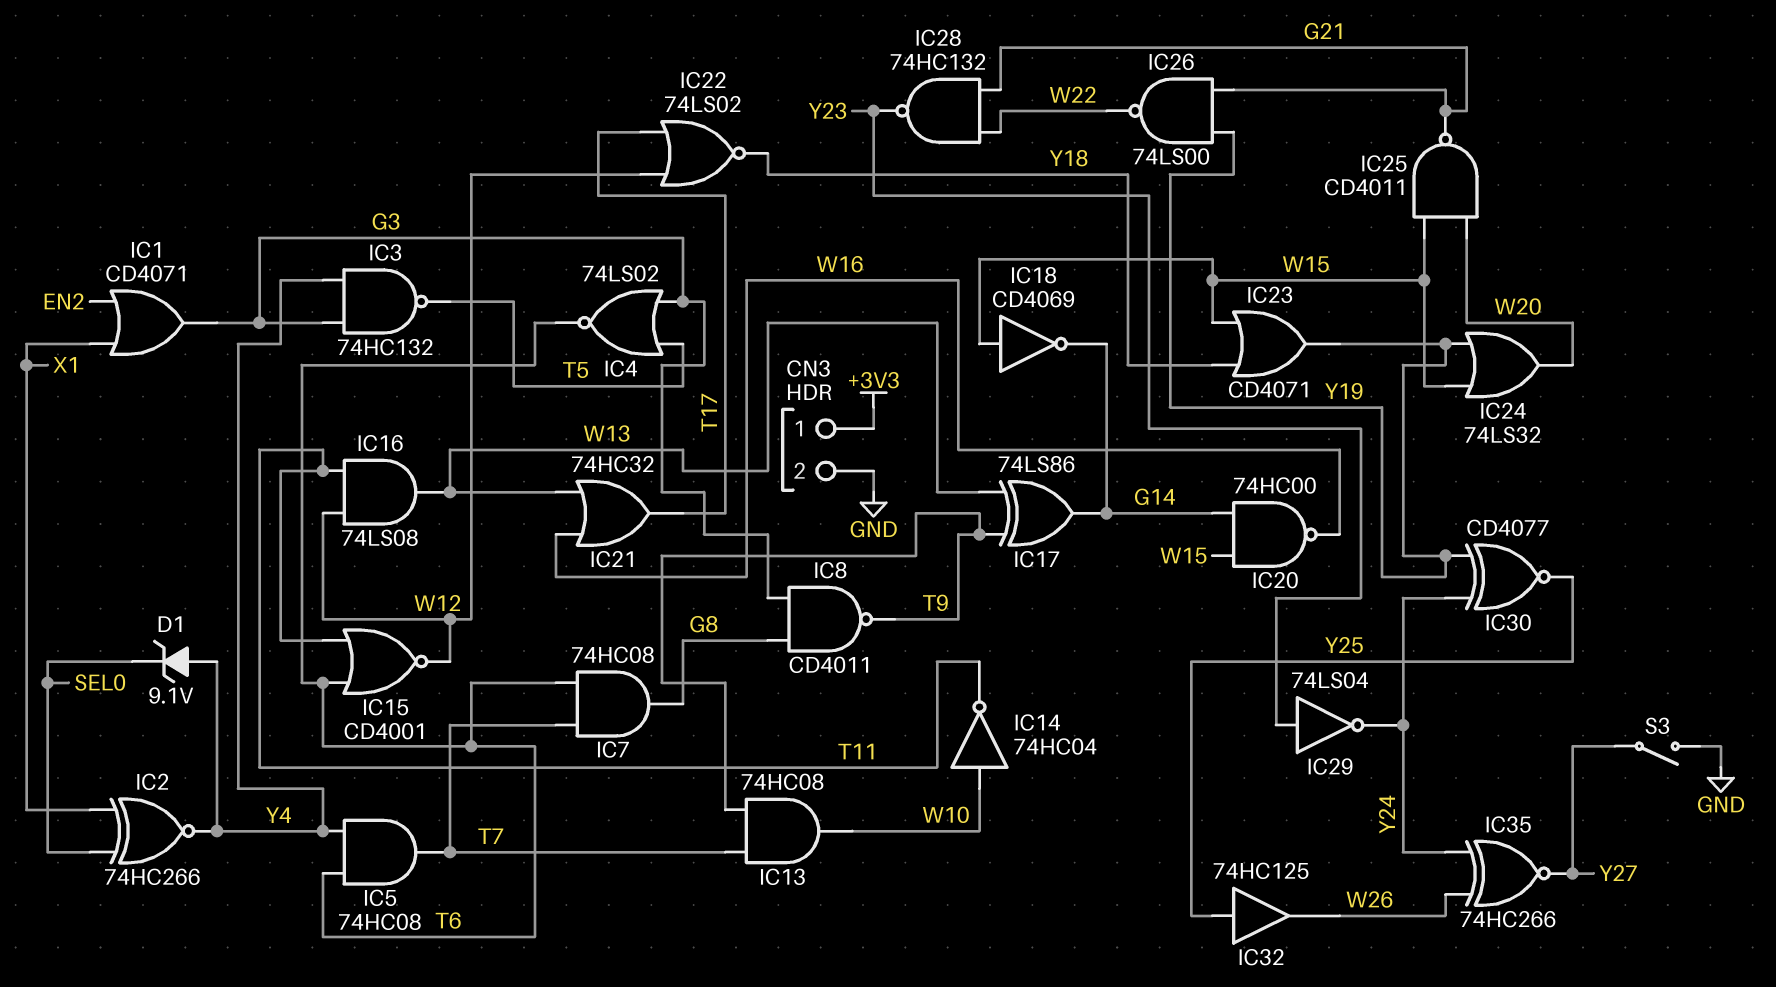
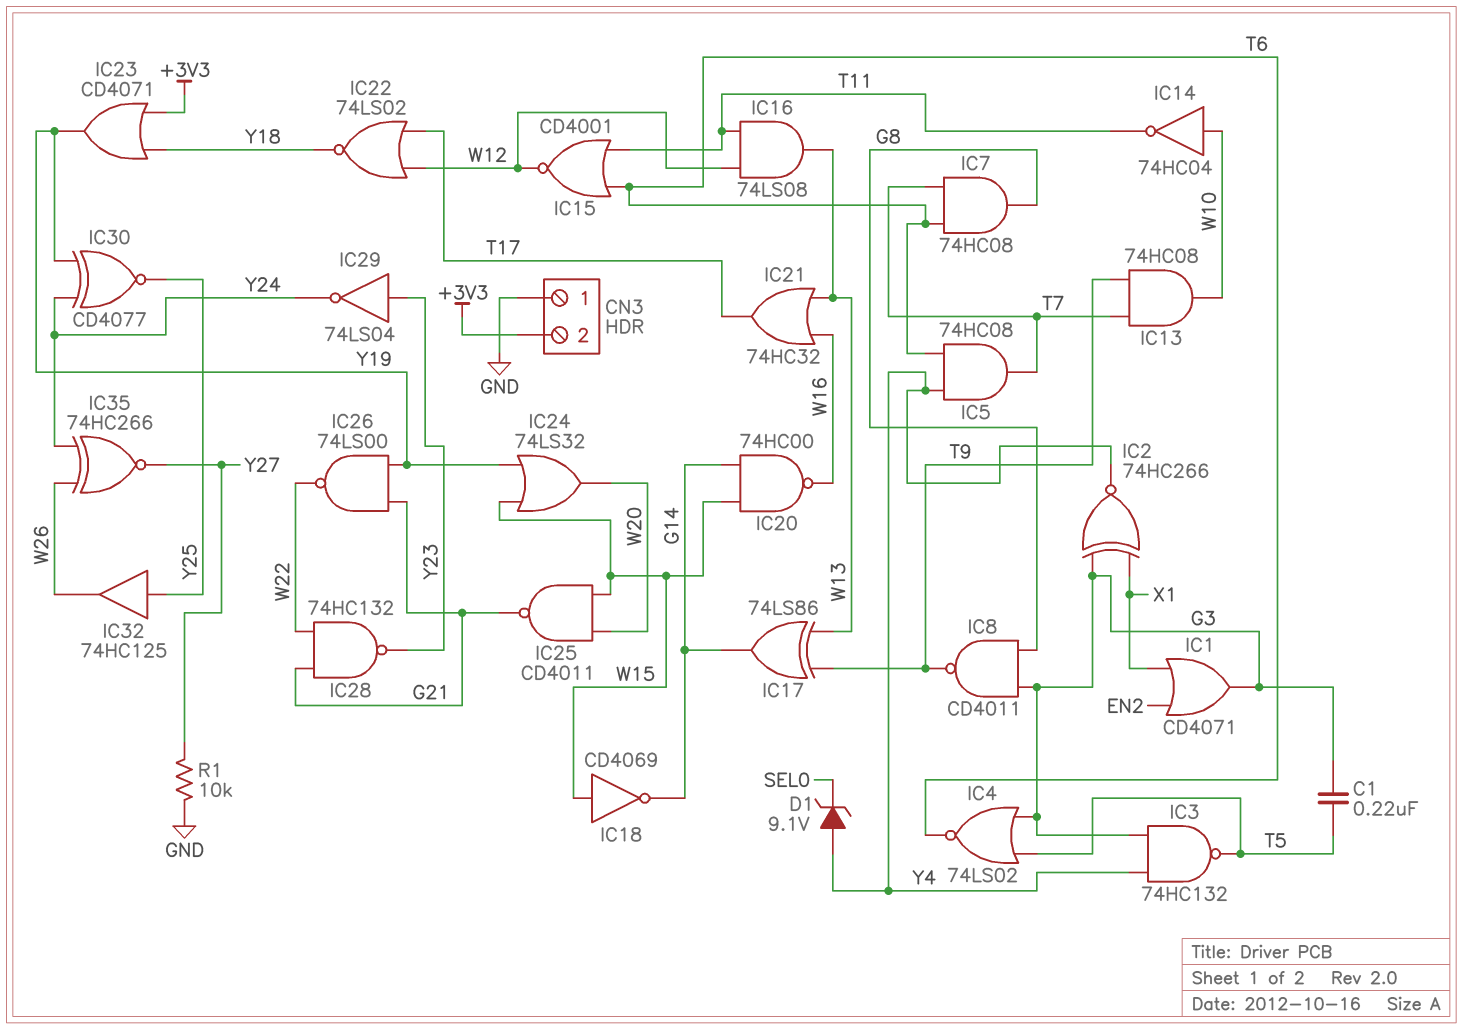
C1: none -> 220nF (G3, T5)
CN3 pin 1: +3V3 -> GND
CN3 pin 2: GND -> +3V3
IC2: XNOR 74HC266 (in SEL0, in X1, out Y4) -> XNOR 74HC266 (in G3, in X1, out Y4)
IC23: OR CD4071 (in W15, in Y18, out Y19) -> OR CD4071 (in +3V3, in Y18, out Y19)
R1: none -> 10k (GND, Y27)
S3: switch (GND, Y27) -> none

